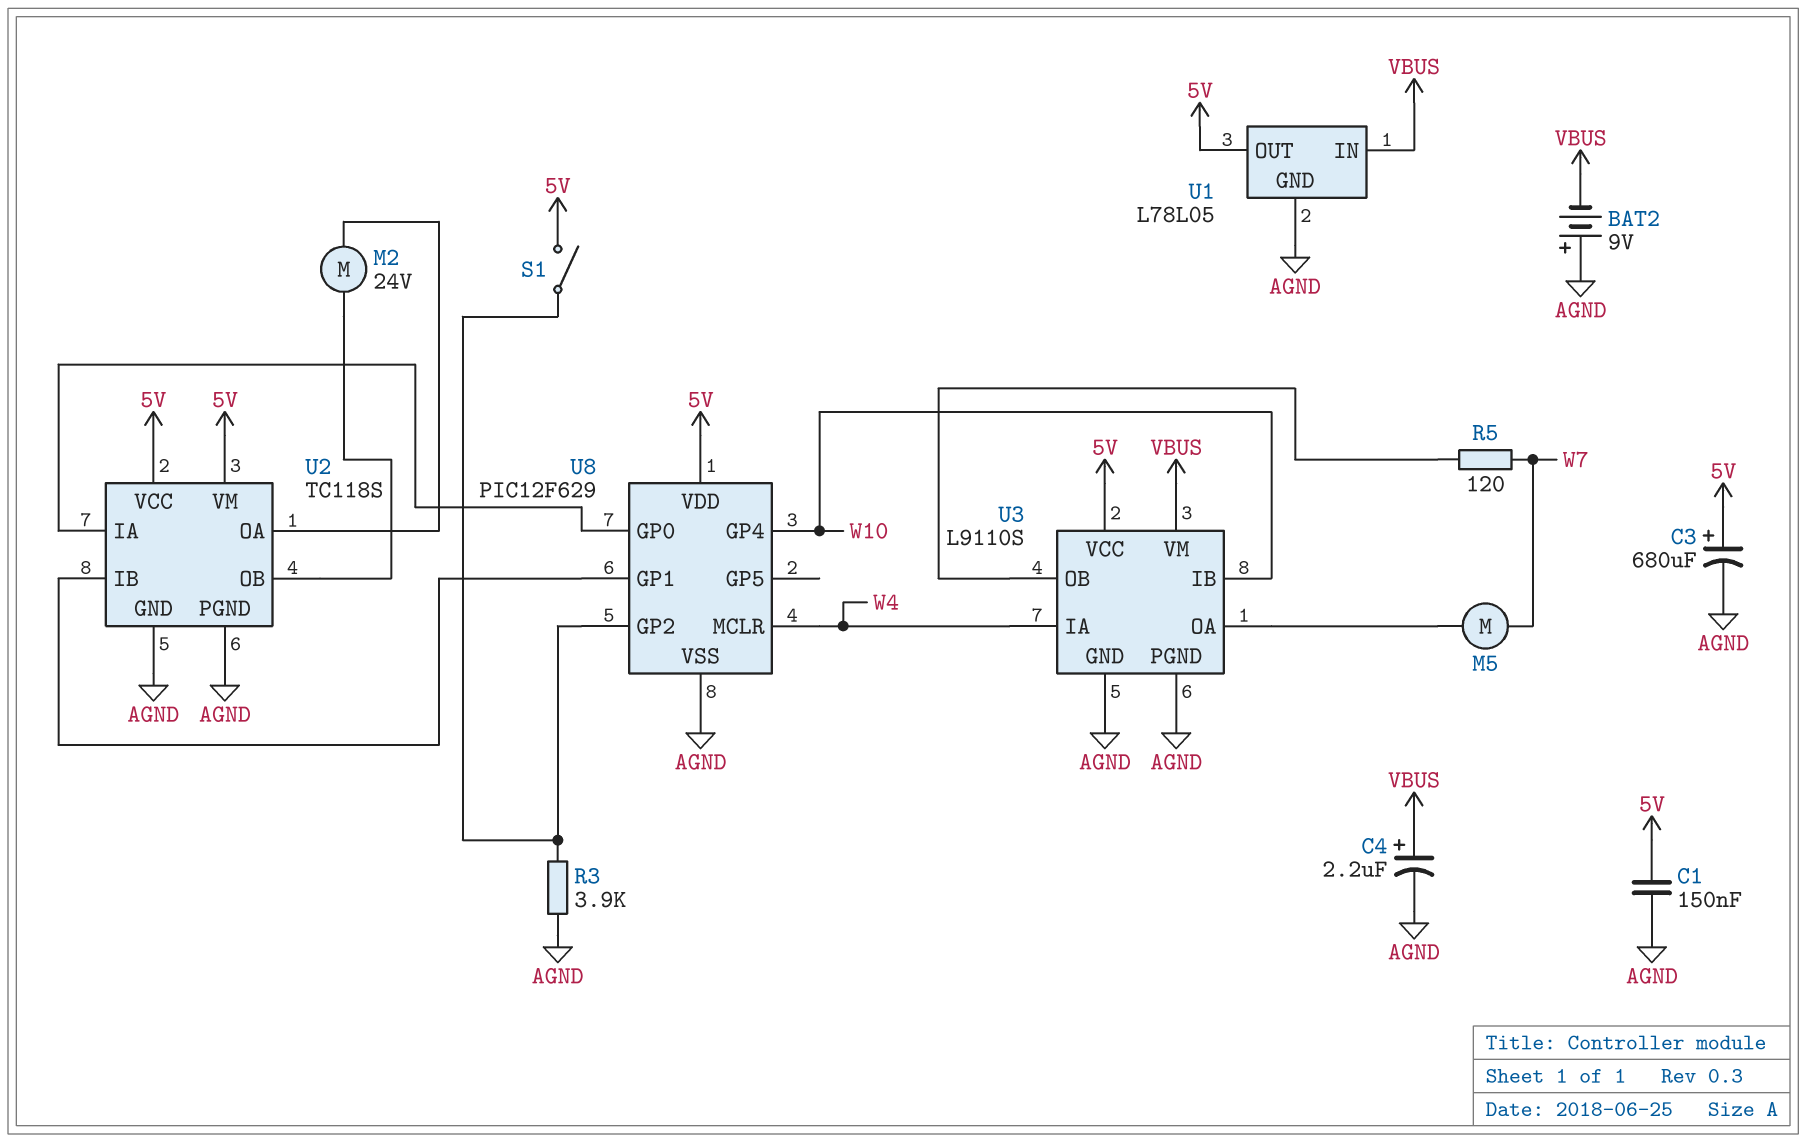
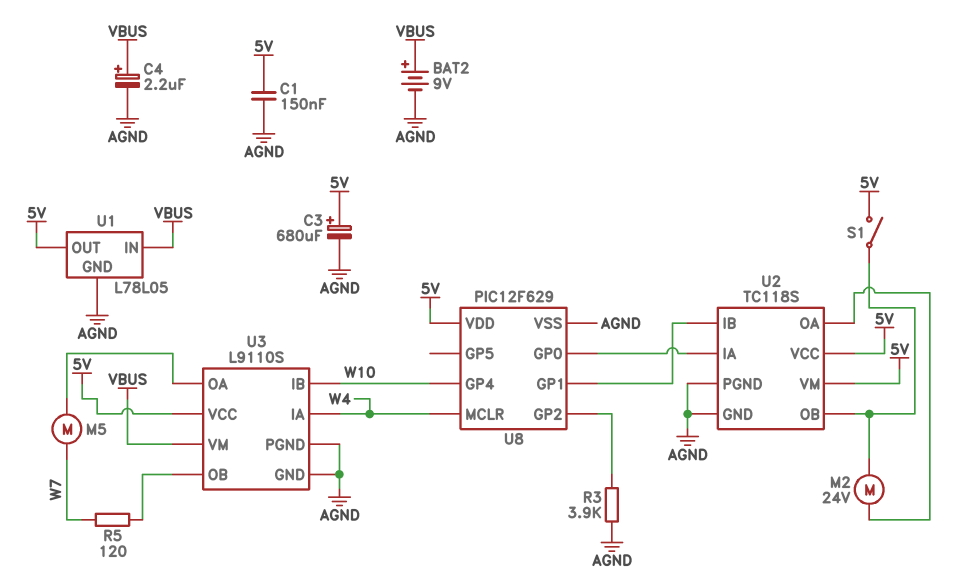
BAT2: 9V (plus AGND, minus VBUS) -> 9V (plus VBUS, minus AGND)
S1: switch (5V, U8/GP2) -> switch (5V, U2/OB)

